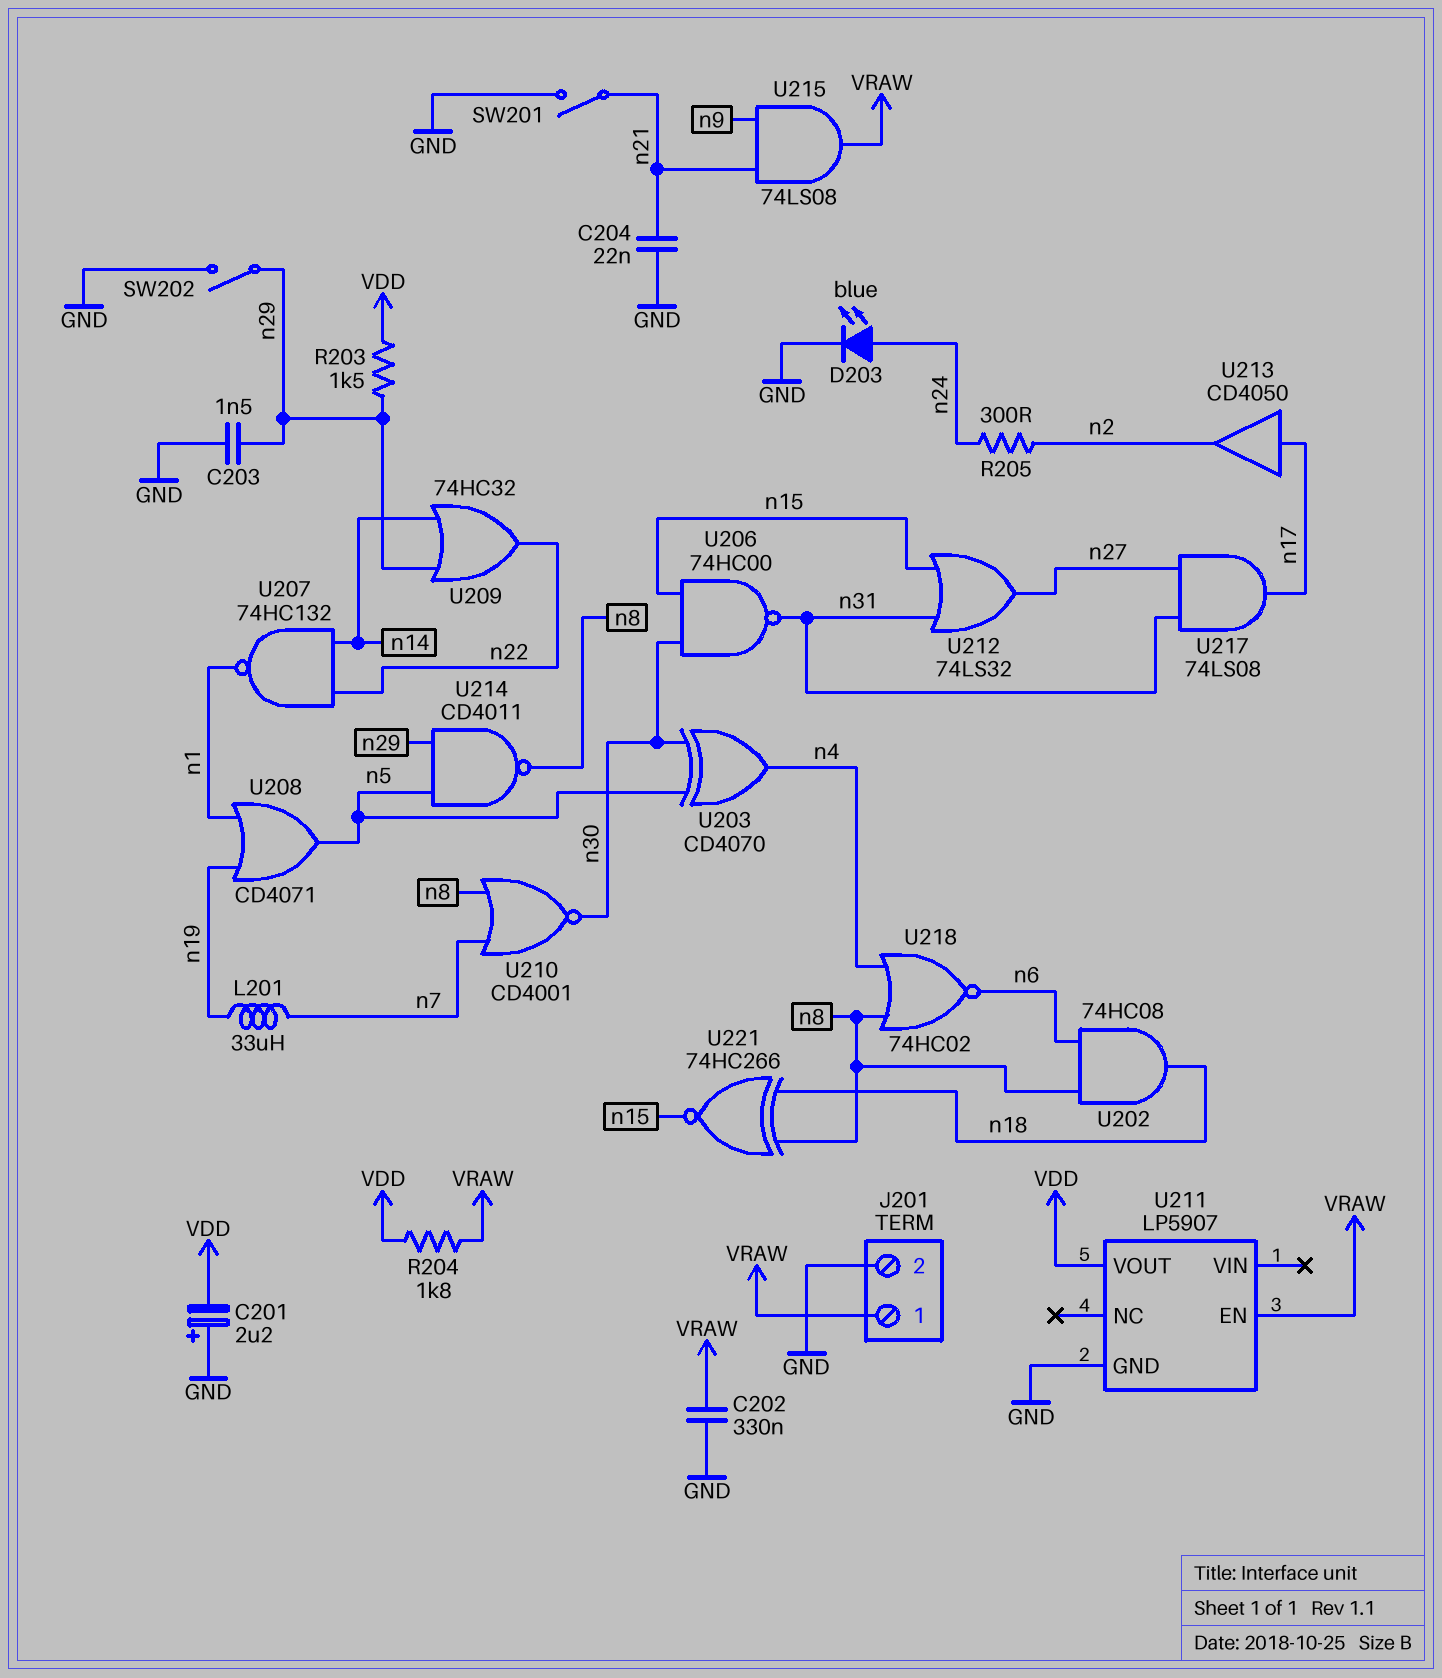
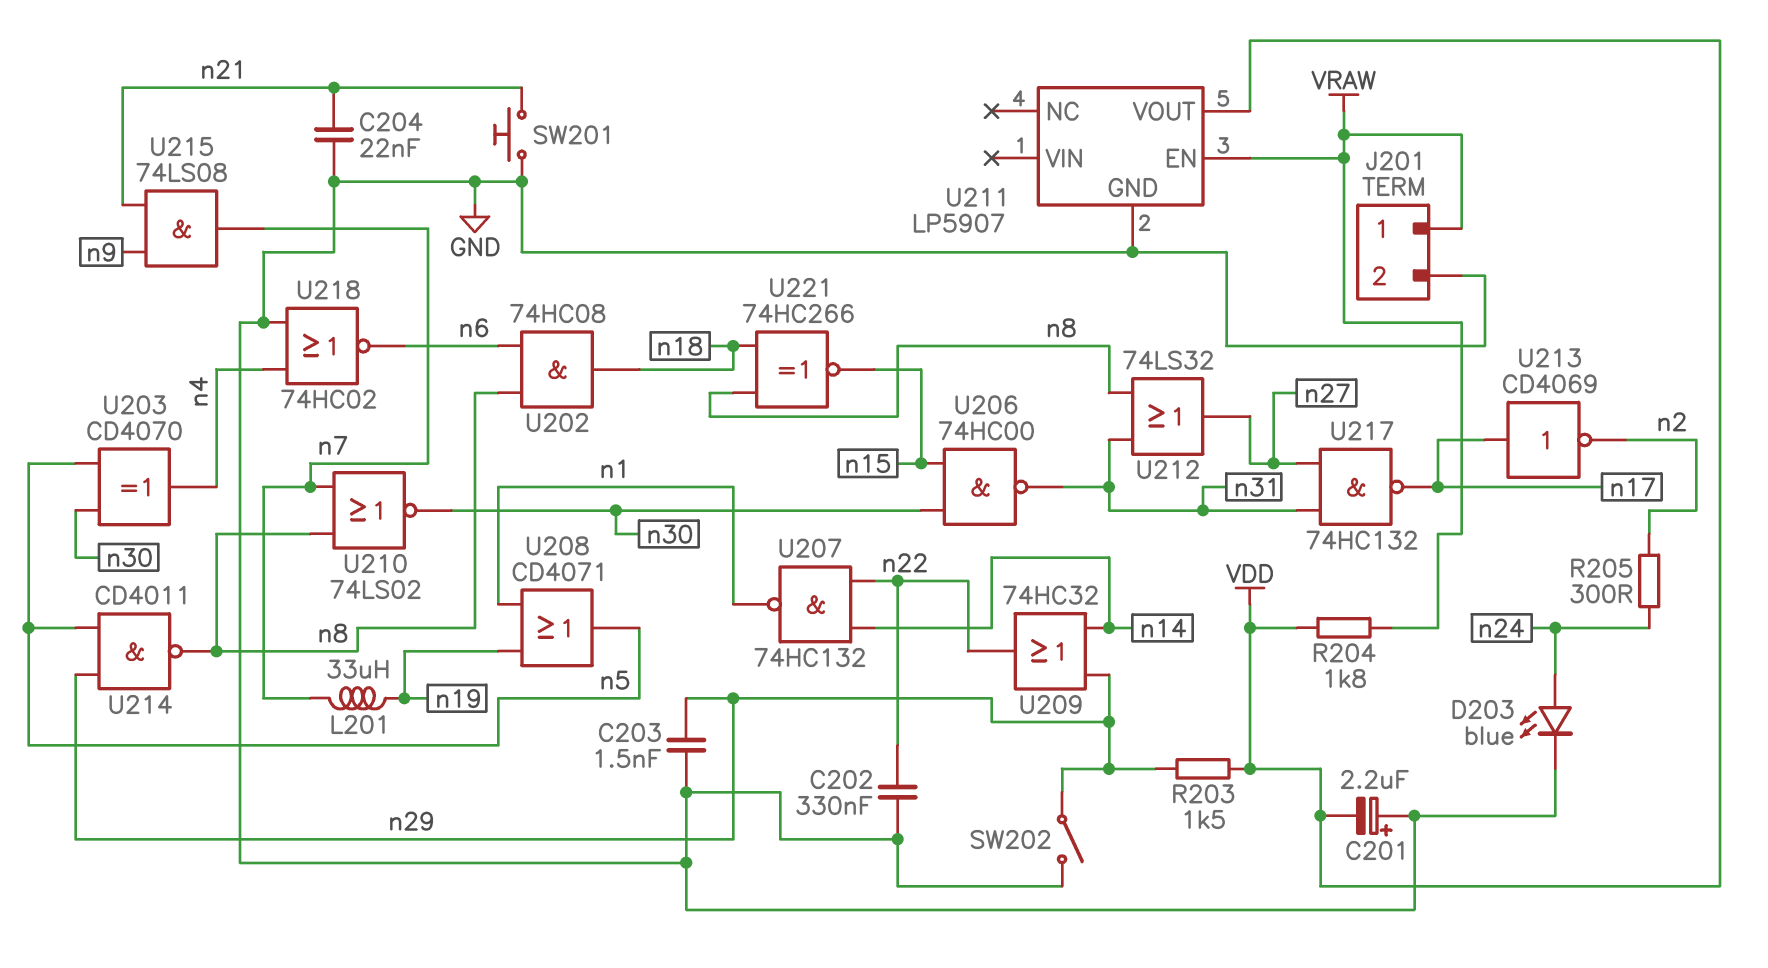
C202: 330nF (GND, VRAW) -> 330nF (GND, n22)
SW201: switch (GND, n21) -> button (GND, n21)
U210: NOR CD4001 (in n7, in n8, out n30) -> NOR 74LS02 (in n7, in n8, out n30)
U212: OR 74LS32 (in n15, in n31, out n27) -> OR 74LS32 (in n8, in n31, out n27)
U213: buffer CD4050 (in n17, out n2) -> NOT CD4069 (in n17, out n2)
U215: AND 74LS08 (in n9, in n21, out VRAW) -> AND 74LS08 (in n9, in n21, out n7)
U217: AND 74LS08 (in n27, in n31, out n17) -> NAND 74HC132 (in n27, in n31, out n17)
U218: NOR 74HC02 (in n4, in n8, out n6) -> NOR 74HC02 (in GND, in n4, out n6)

